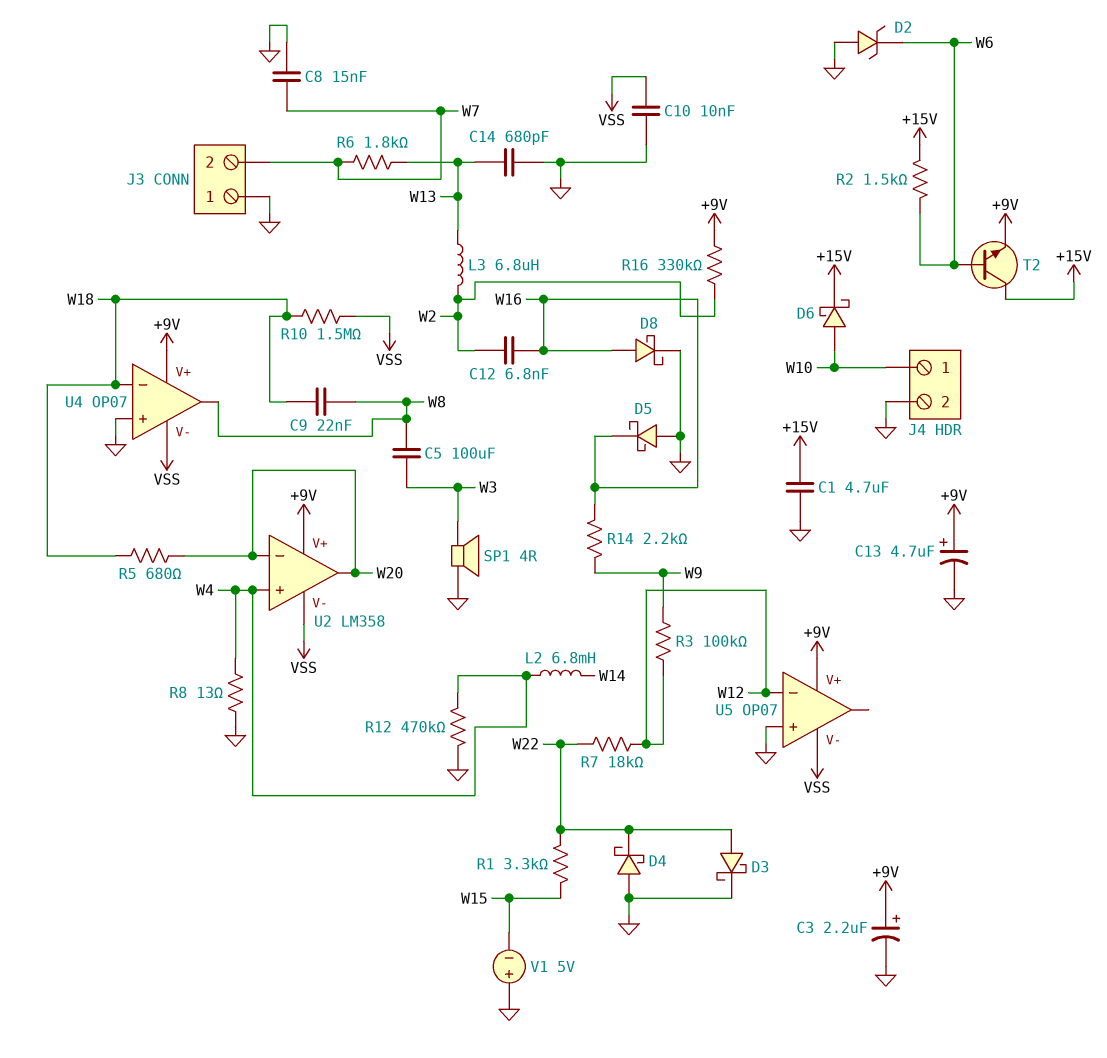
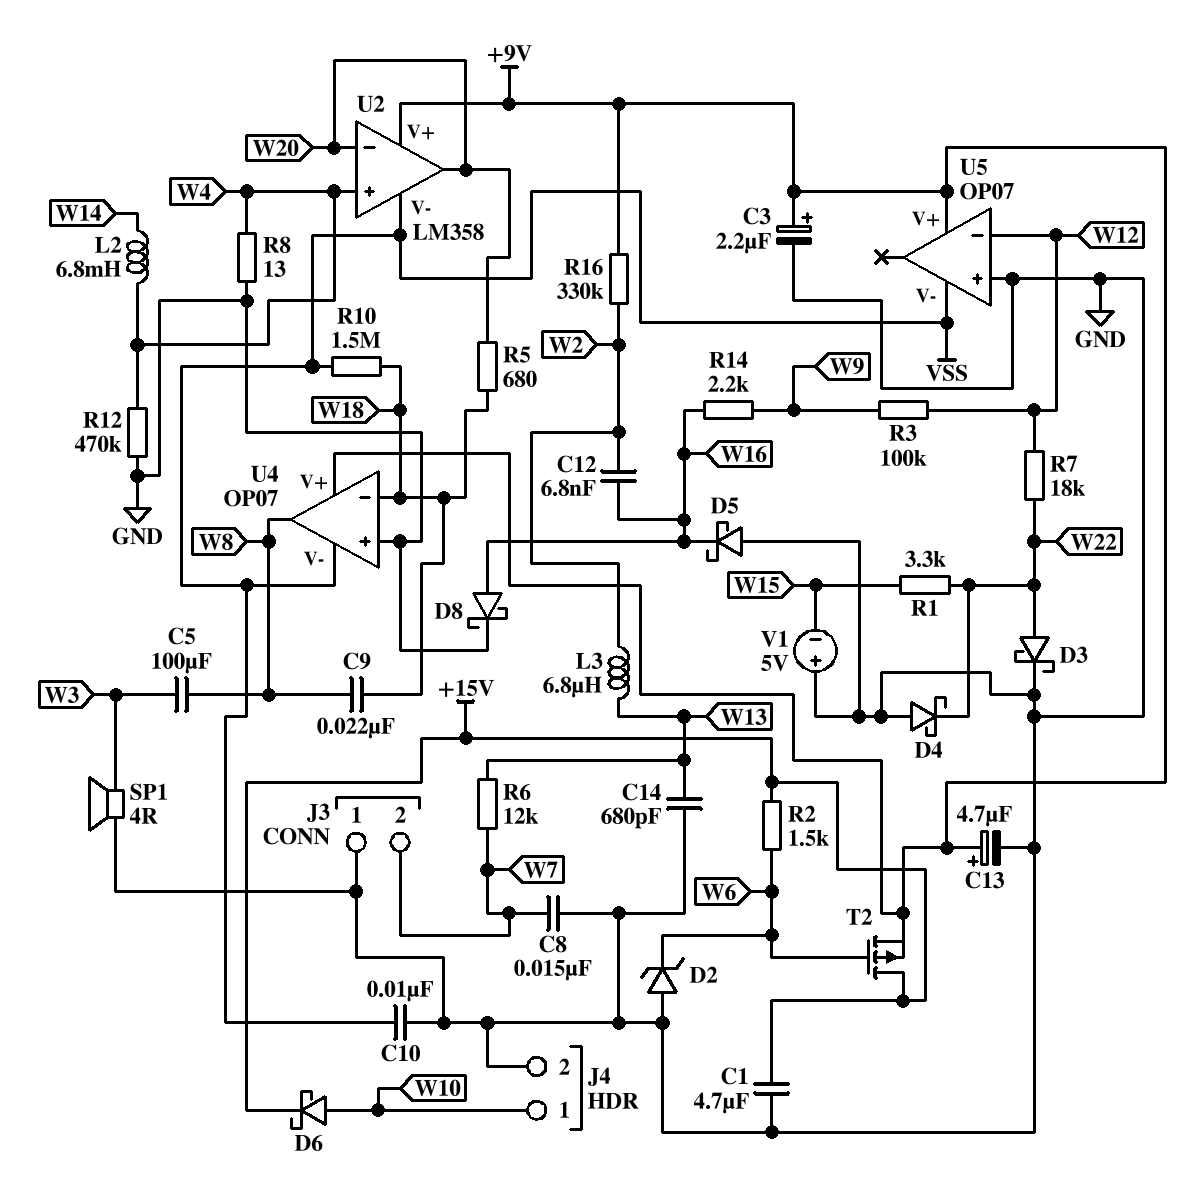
R6: 1.8k (W7, W13) -> 12k (W7, W13)
T2: NPN (B W6, C +15V, E +9V) -> PMOS (G W6, D +15V, S +9V)

